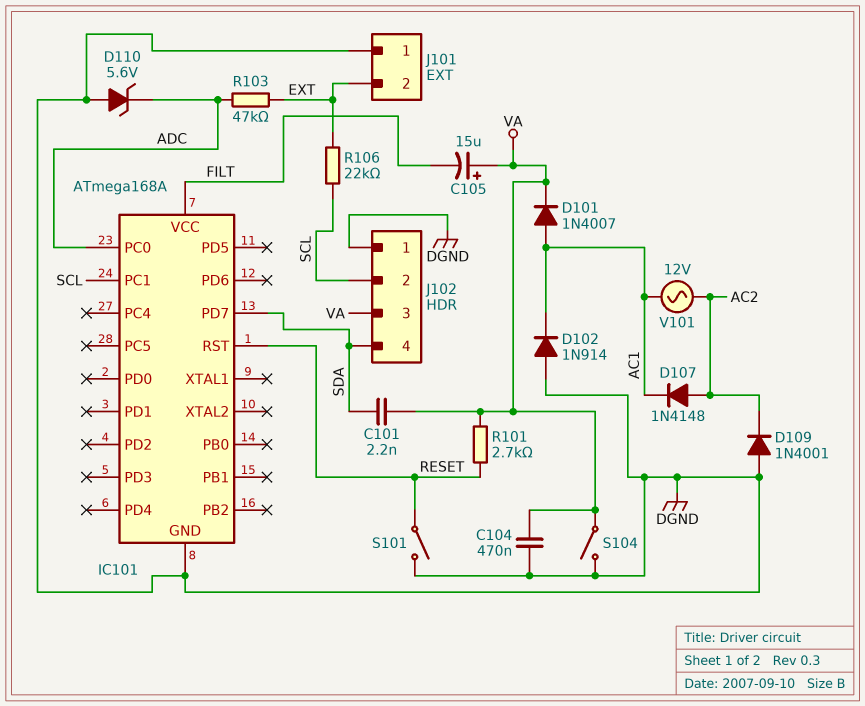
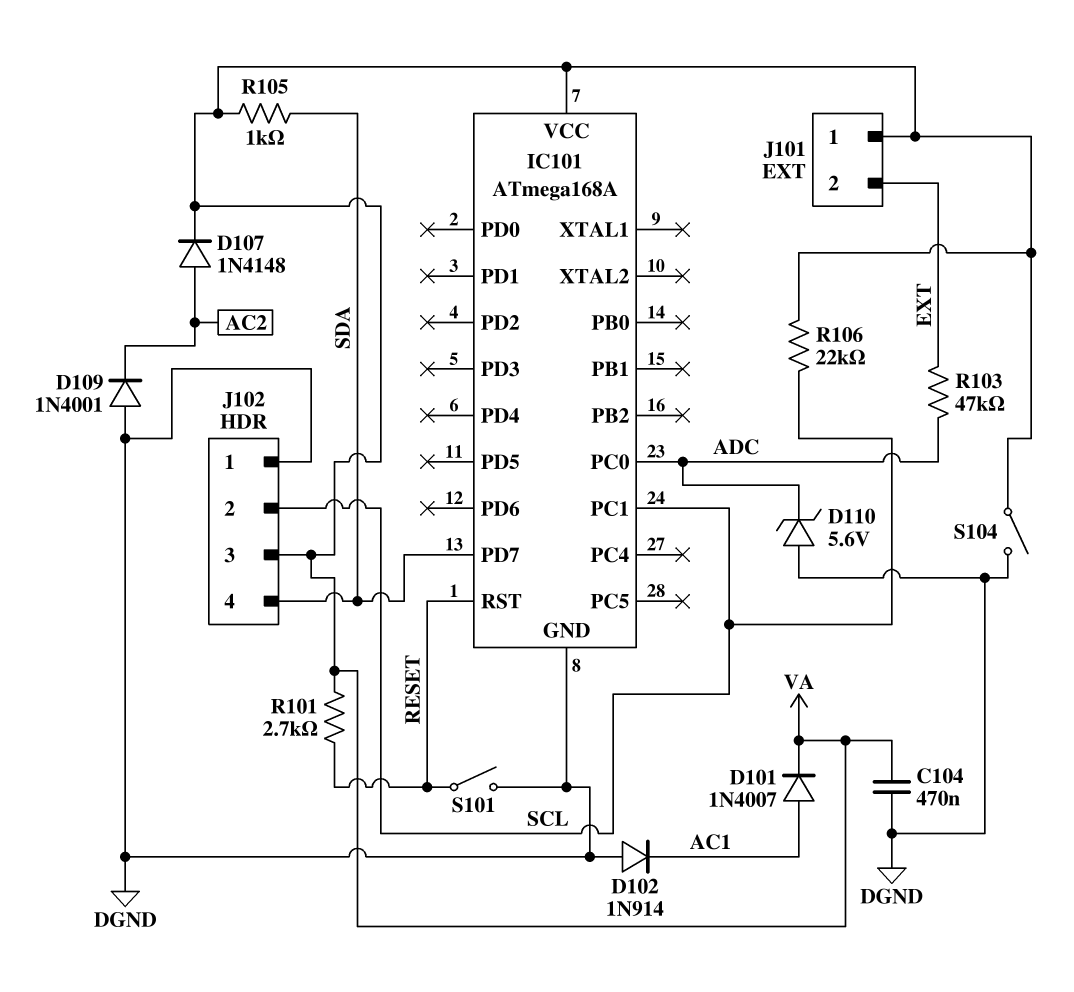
C101: 2.2nF (SDA, VA) -> none
C105: 15uF (plus VA, minus FILT) -> none
D107: diode 1N4148 (A AC2, K AC1) -> diode 1N4148 (A AC2, K VA)
IC101 pin VCC: FILT -> VA
J101 pin 1: DGND -> VA
R105: none -> 1k (SDA, VA)
R106: 22k (EXT, SCL) -> 22k (SCL, VA)
V101: AC 12V (AC1, AC2) -> none

